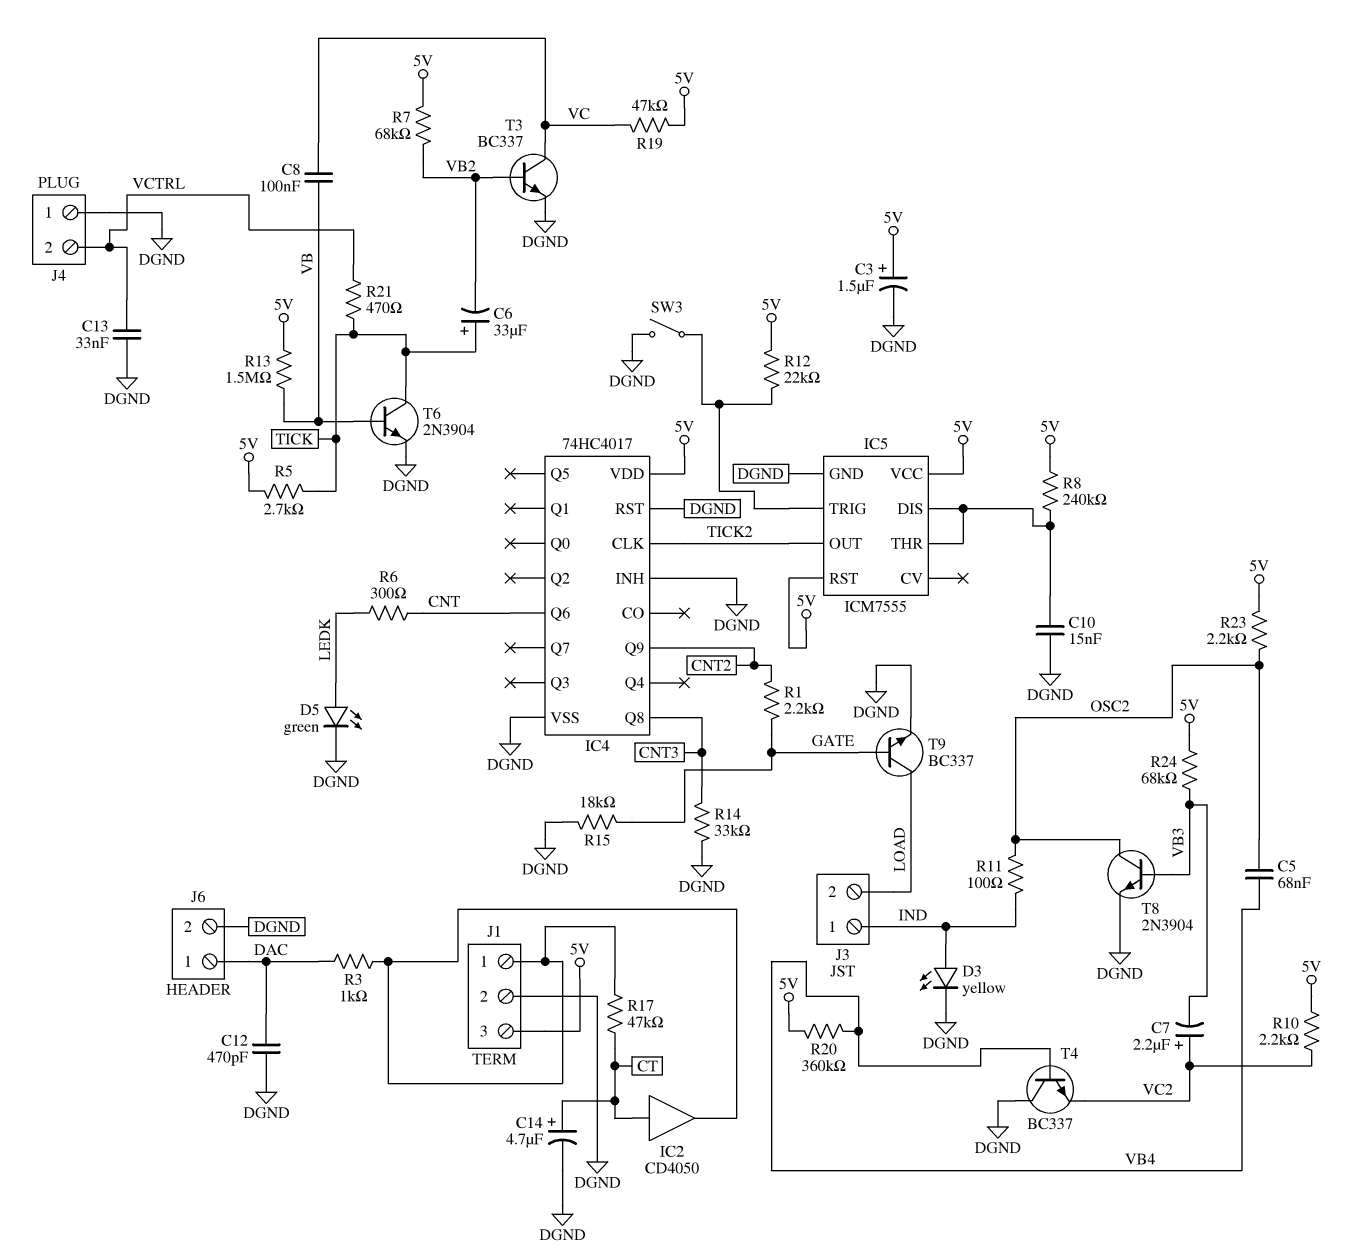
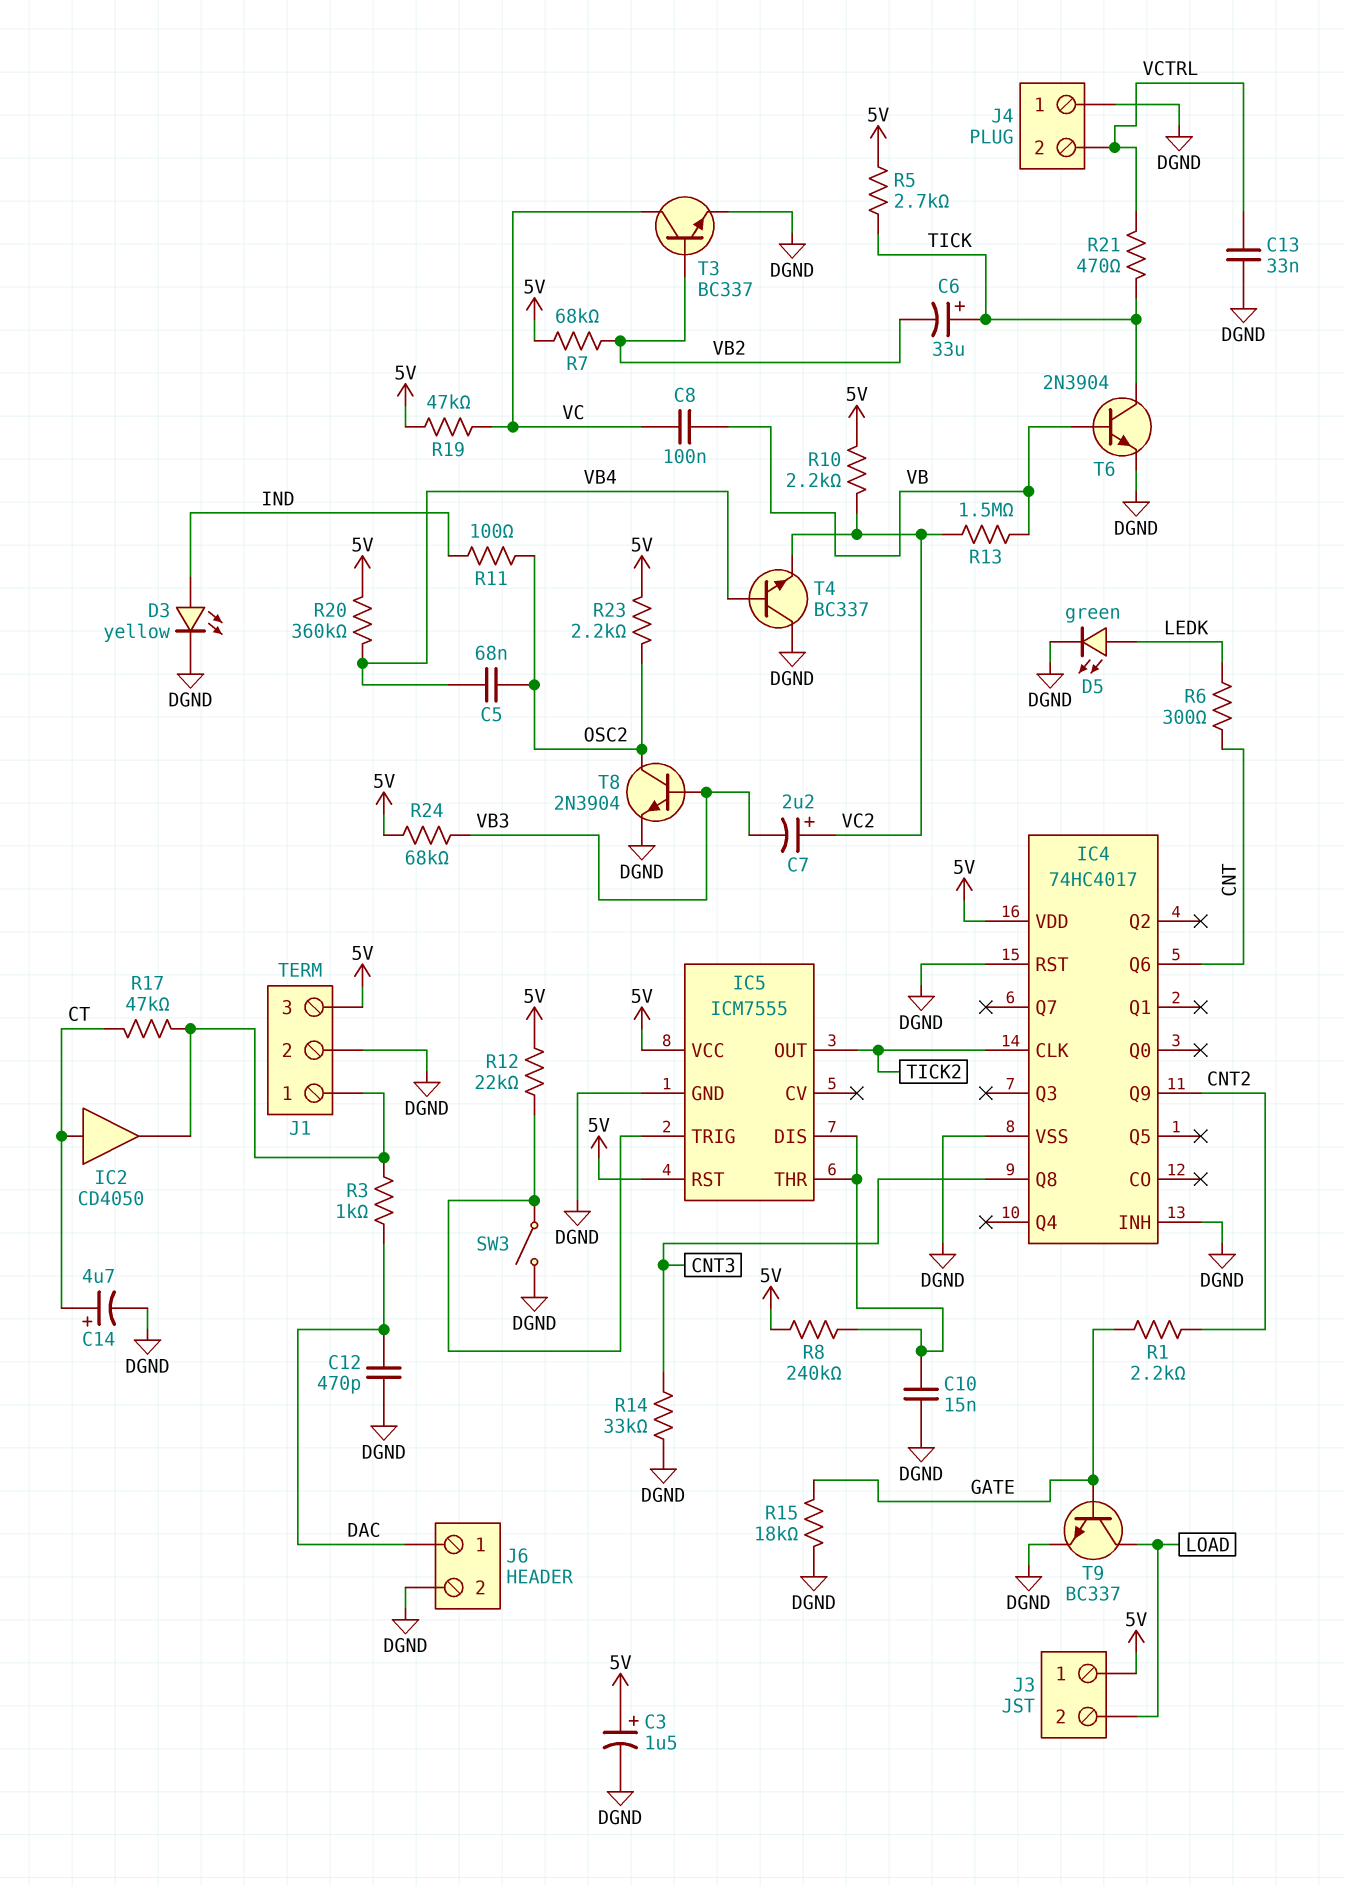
J3 pin 1: IND -> 5V
R13: 1.5M (5V, VB) -> 1.5M (VB, VC2)

